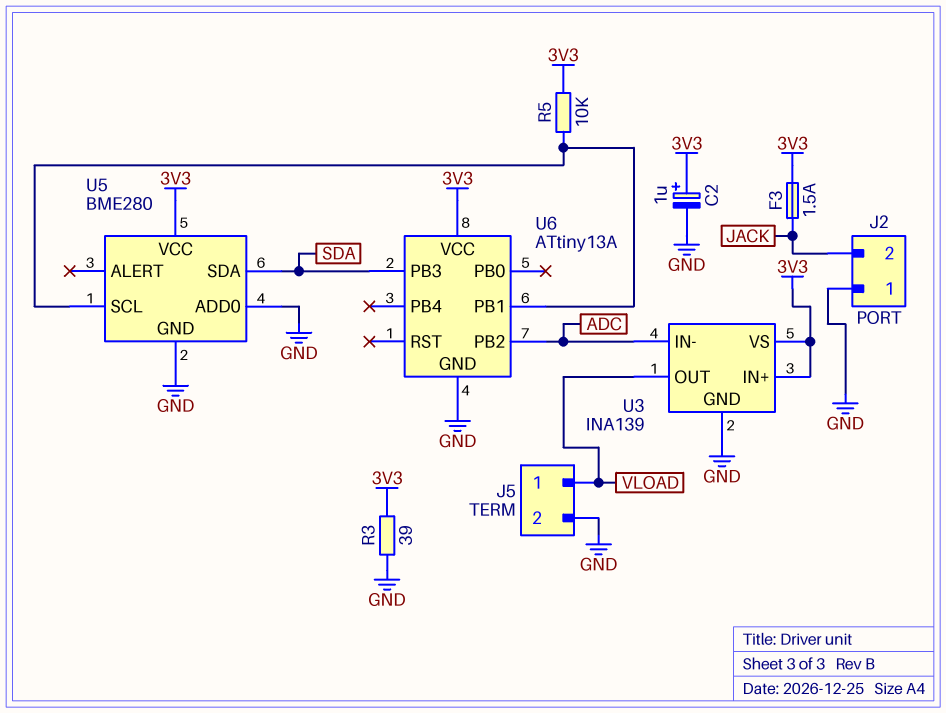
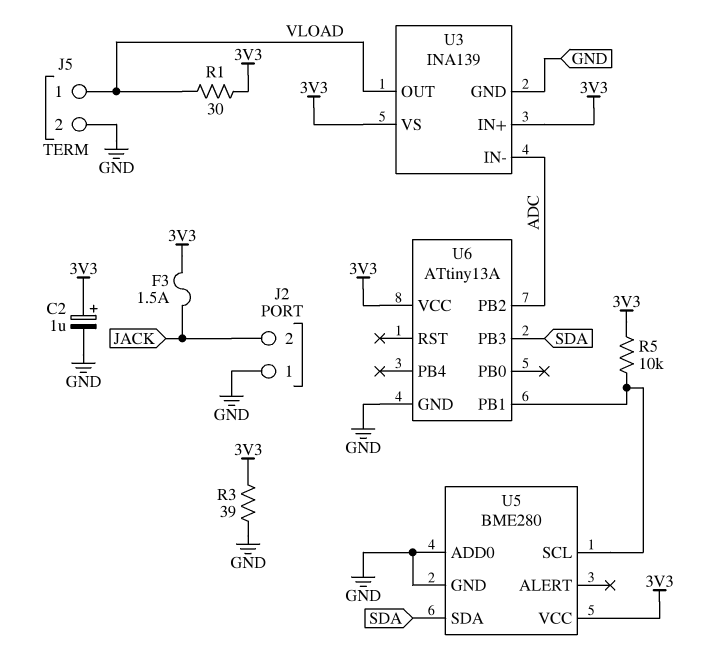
R1: none -> 30 (3V3, VLOAD)

